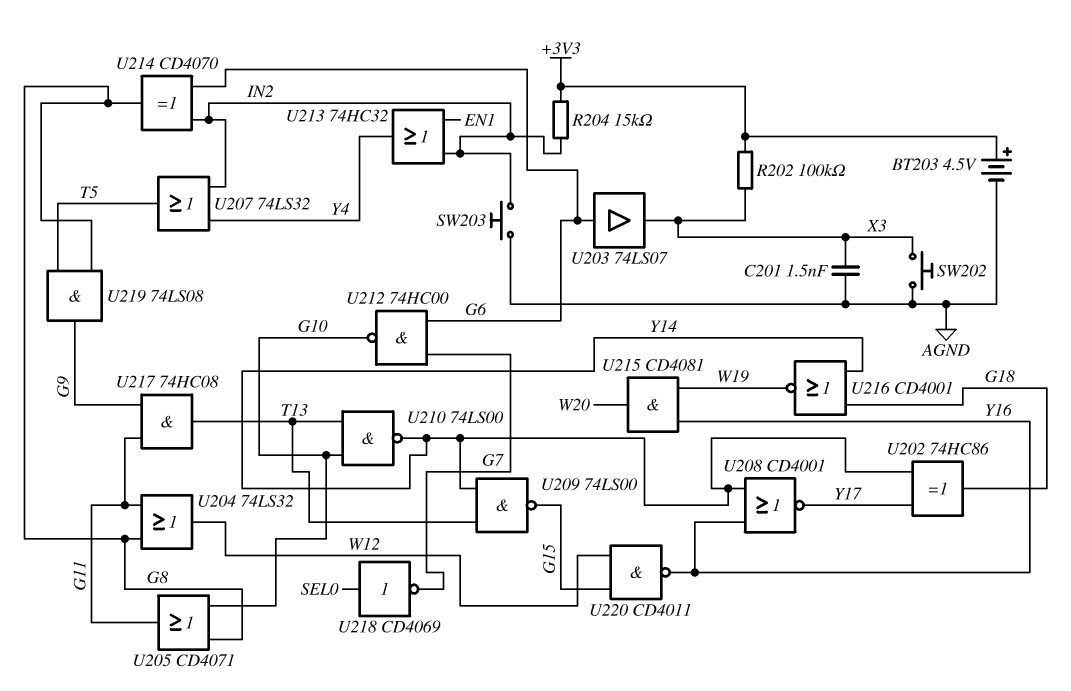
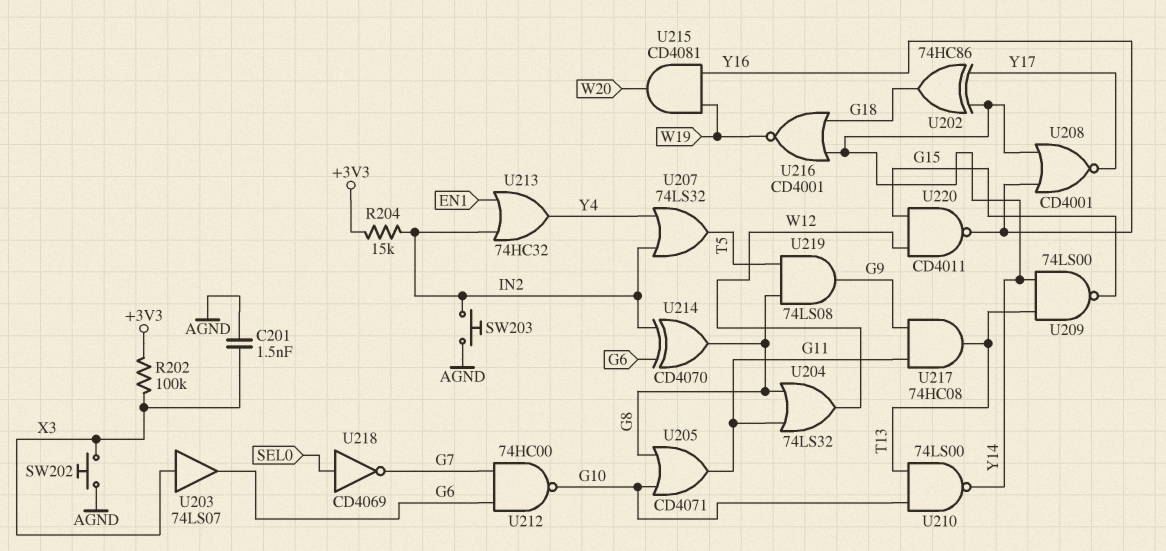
BT203: 4.5V (plus +3V3, minus AGND) -> none
U203: buffer 74LS07 (in G6, out X3) -> buffer 74LS07 (in X3, out G6)

